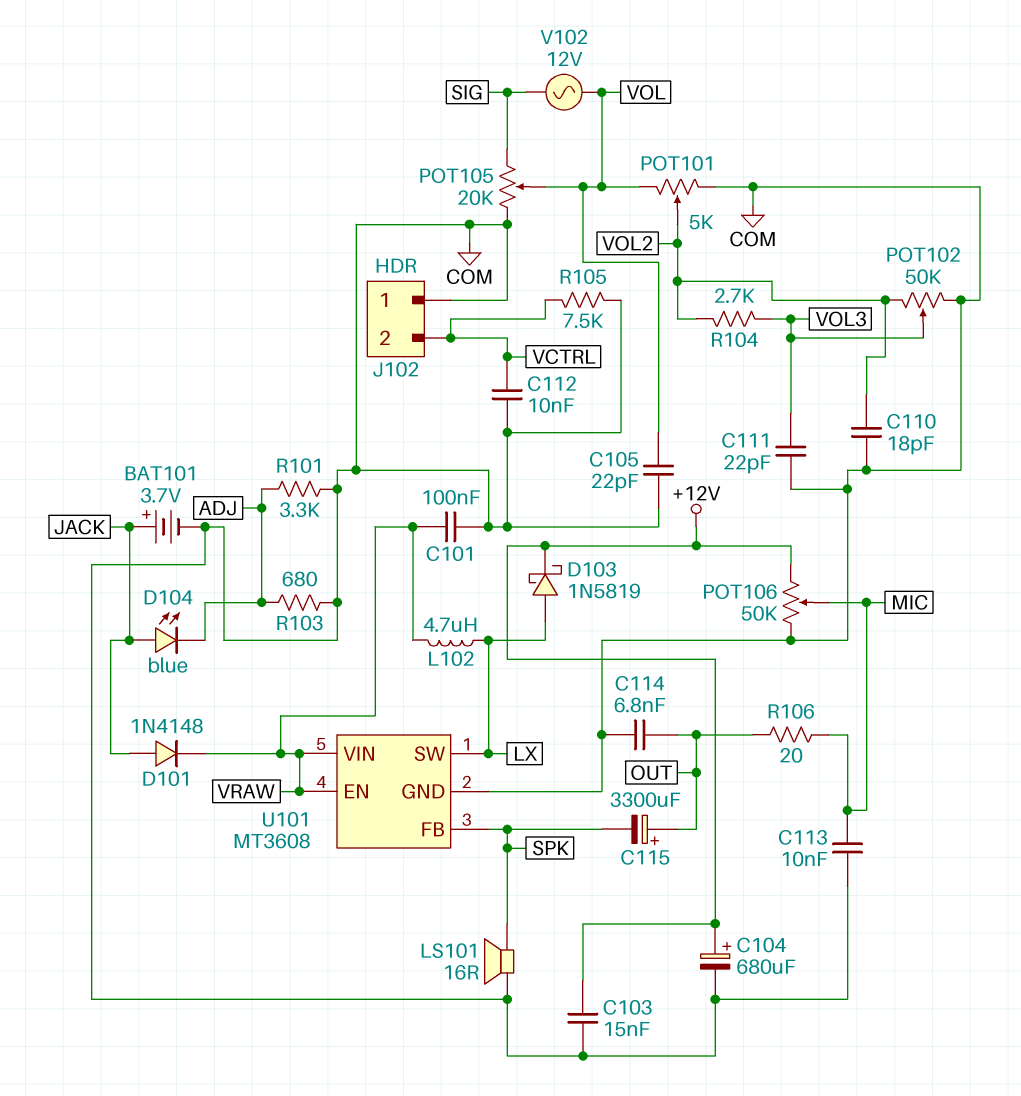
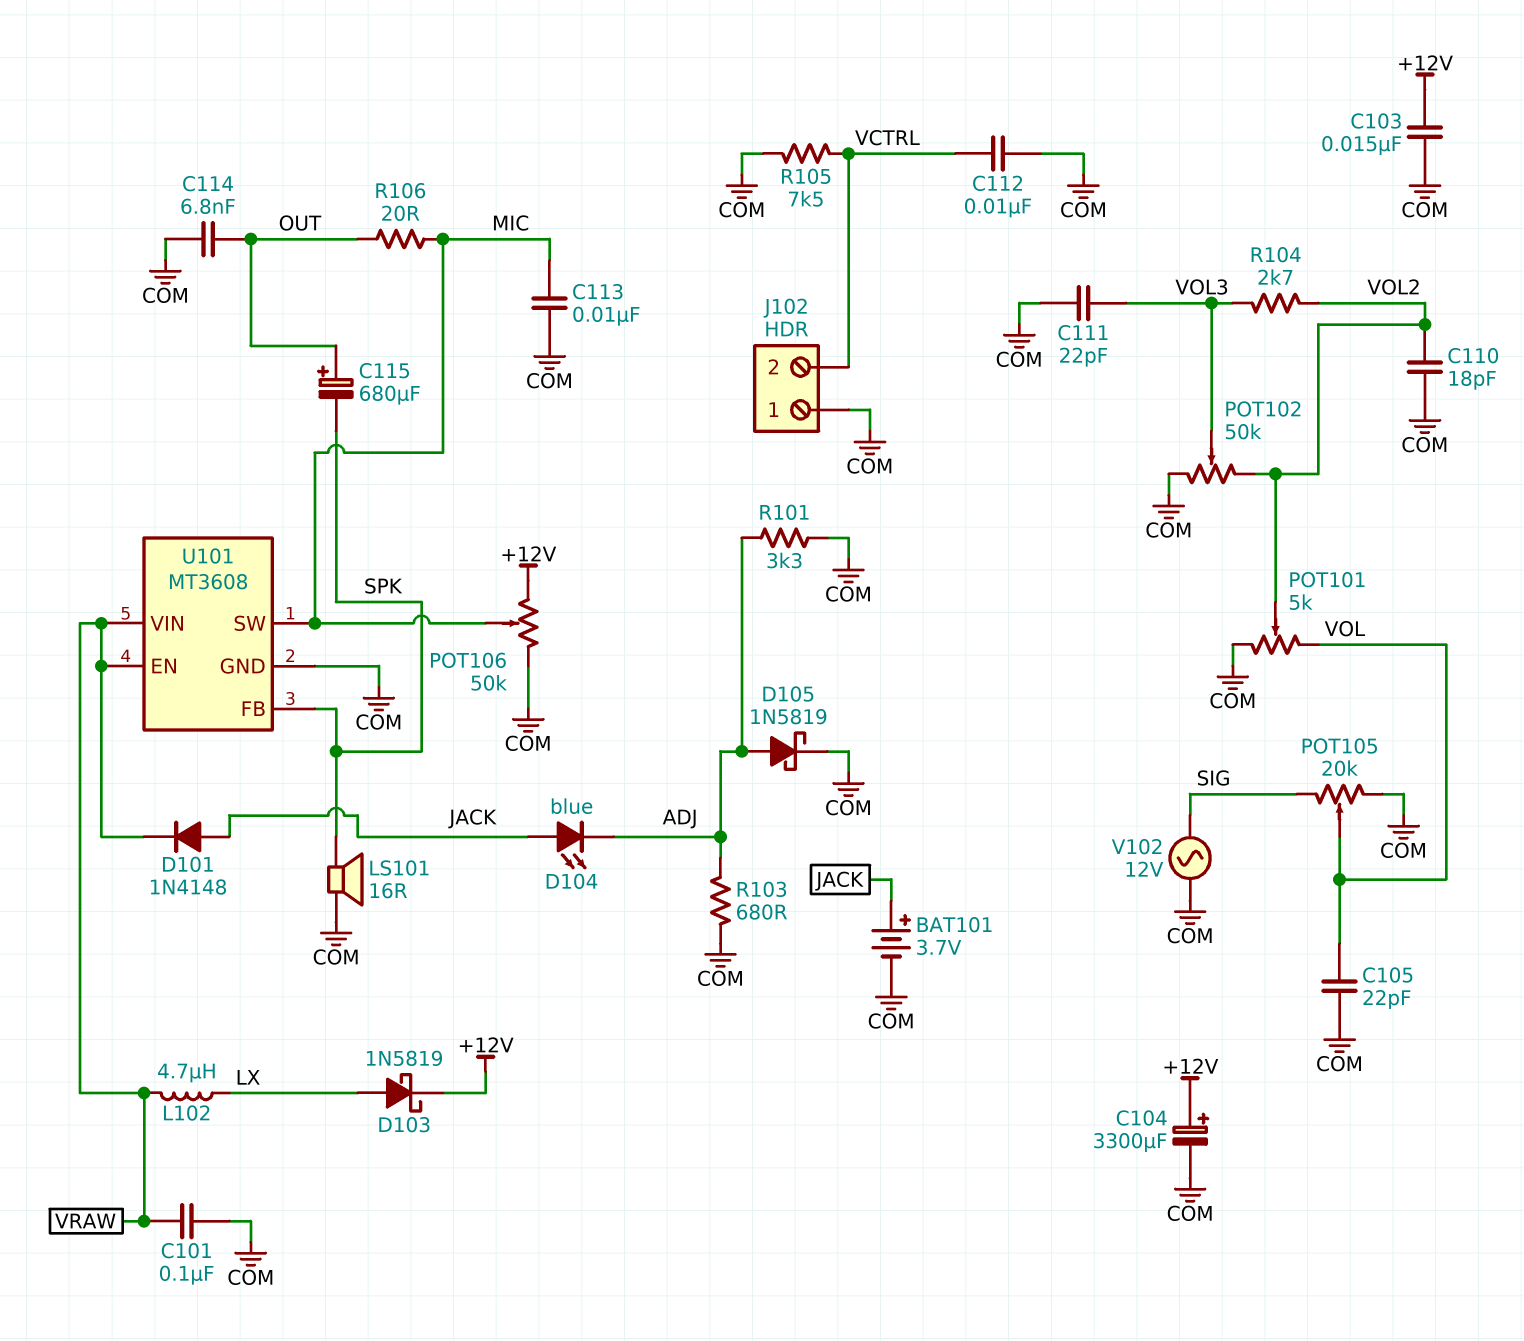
C104: 680uF (plus +12V, minus COM) -> 3300uF (plus +12V, minus COM)
C115: 3300uF (plus OUT, minus SPK) -> 680uF (plus OUT, minus SPK)
D105: none -> schottky 1N5819 (A ADJ, K COM)
U101 pin SW: LX -> MIC
V102: AC 12V (SIG, VOL) -> AC 12V (COM, SIG)

